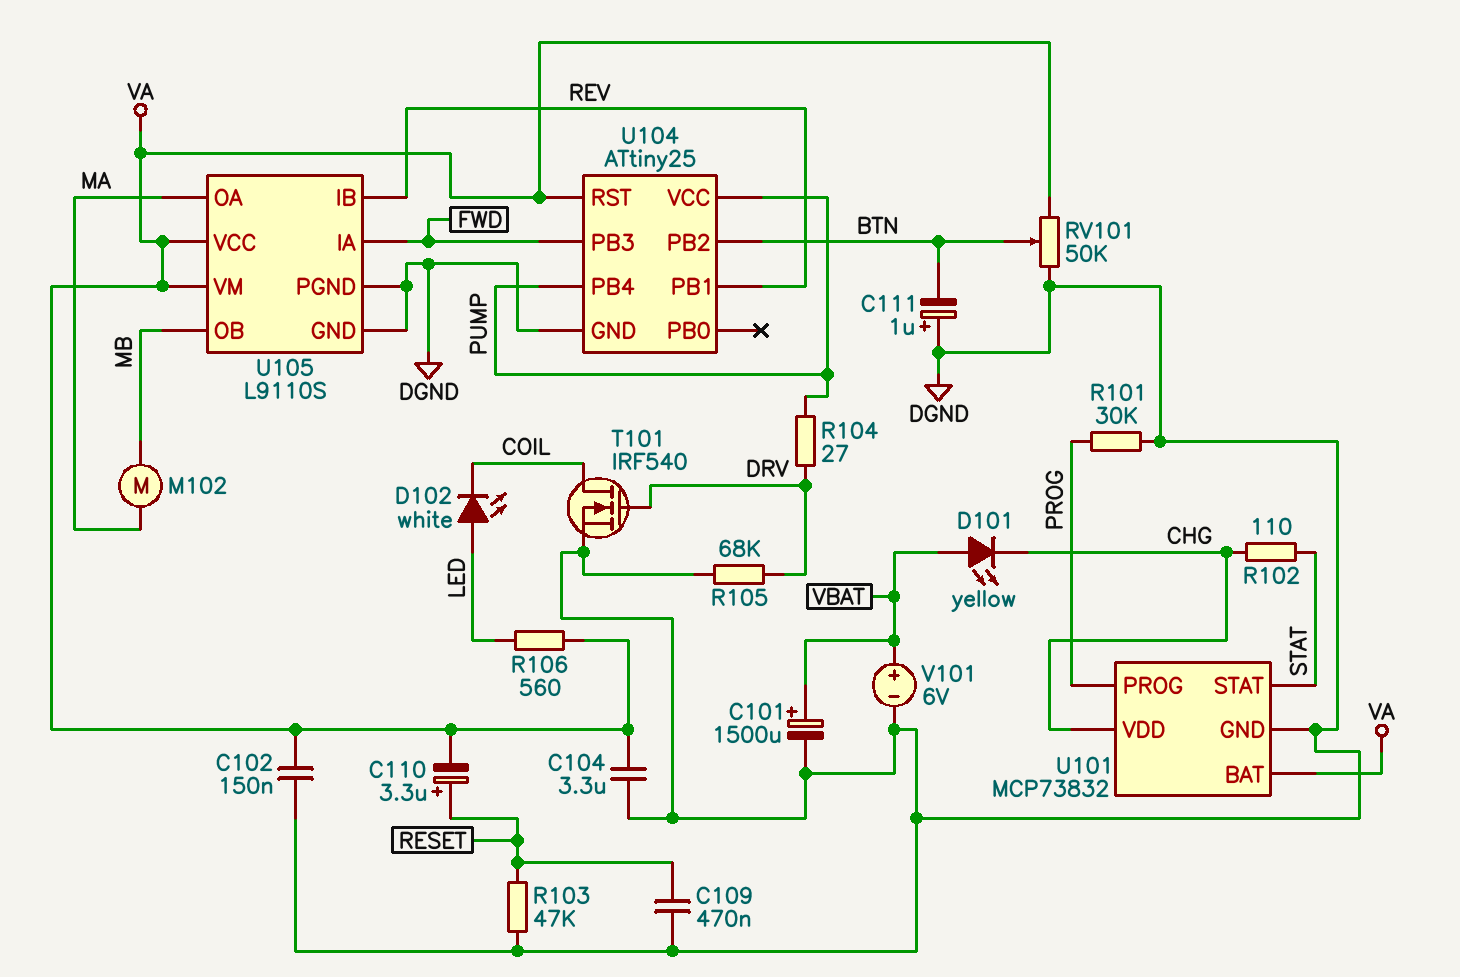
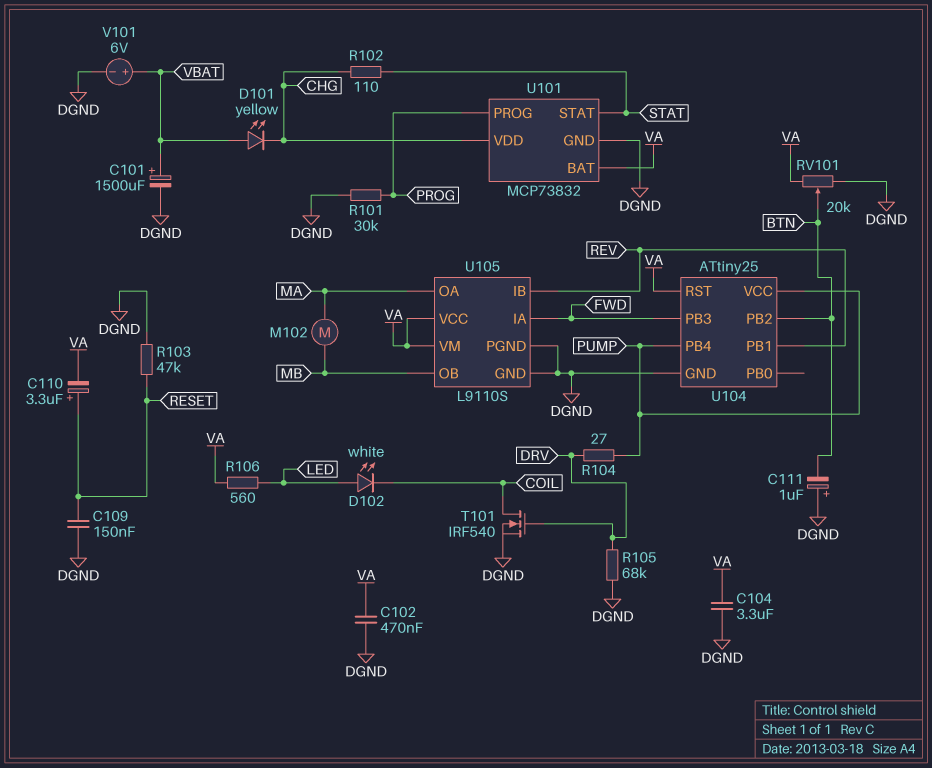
C102: 150nF (DGND, VA) -> 470nF (DGND, VA)
C109: 470nF (DGND, RESET) -> 150nF (DGND, RESET)
RV101: 50k (DGND, VA, wiper BTN) -> 20k (DGND, VA, wiper BTN)

